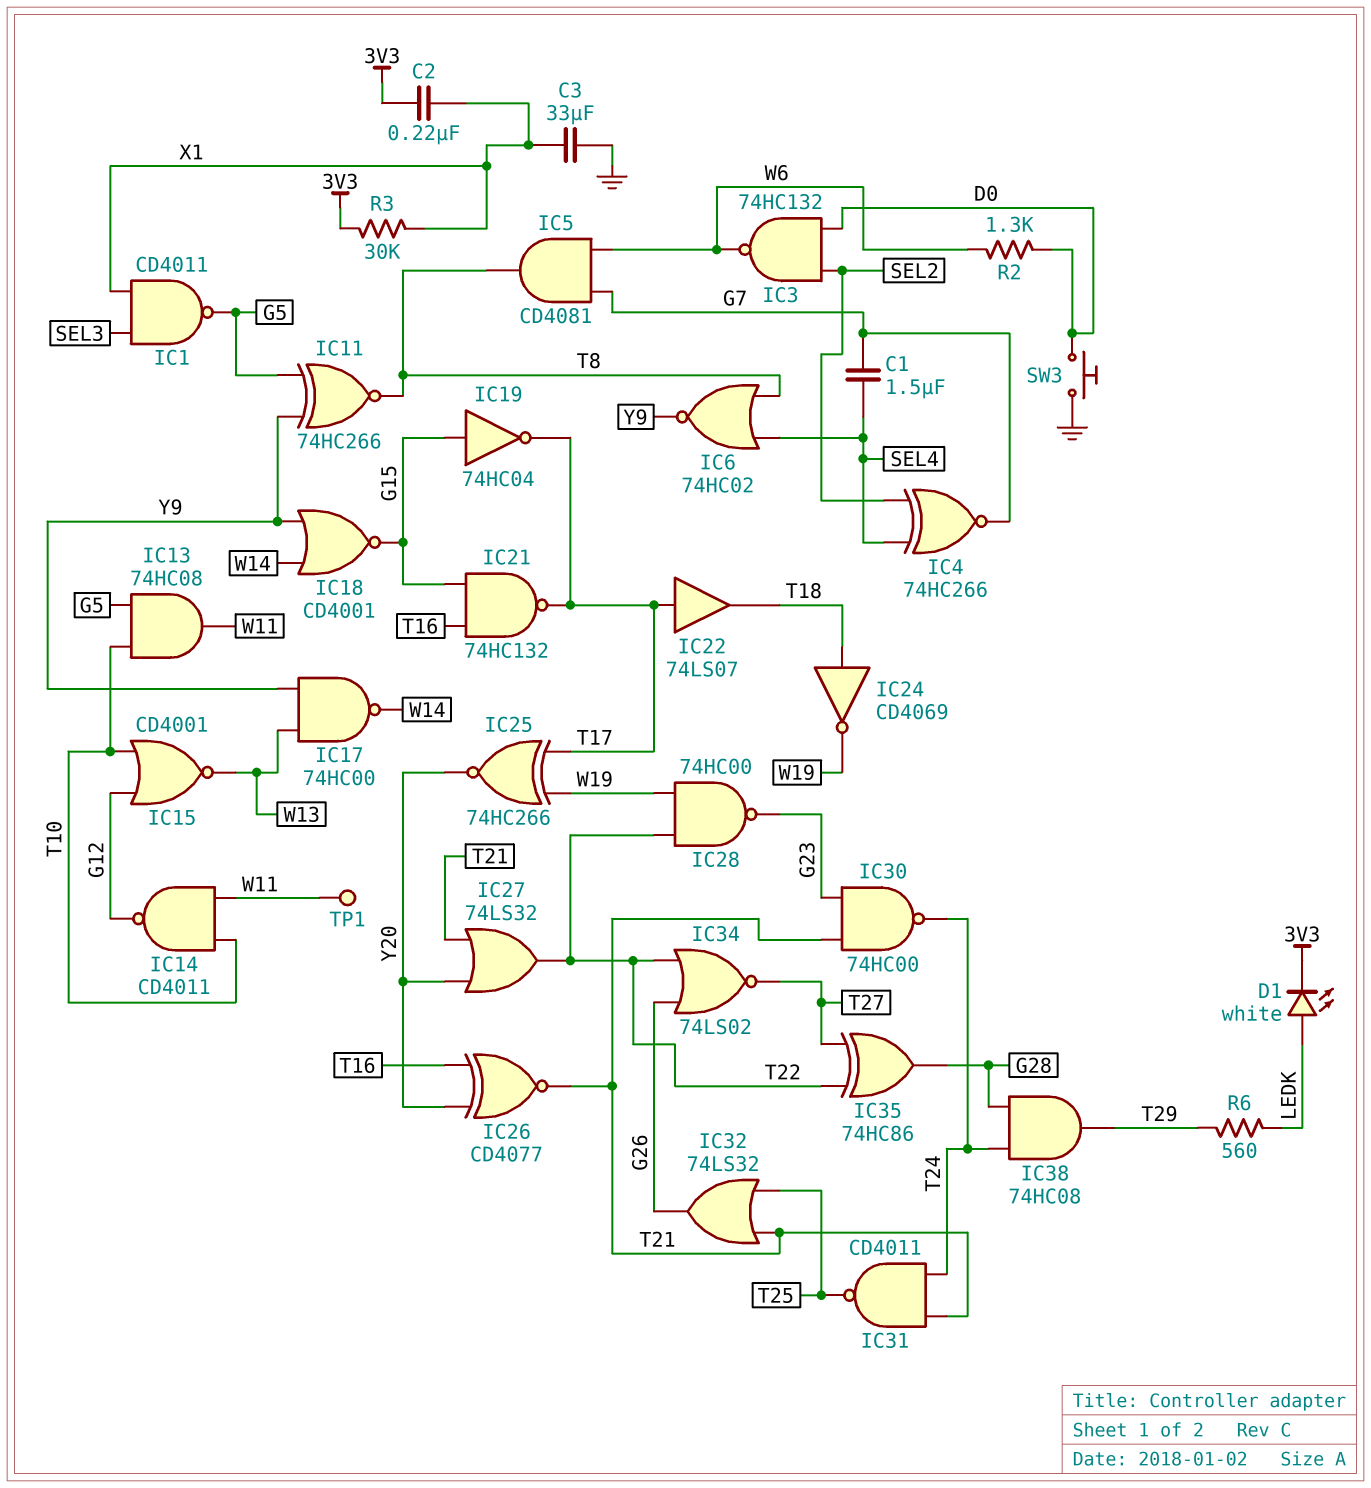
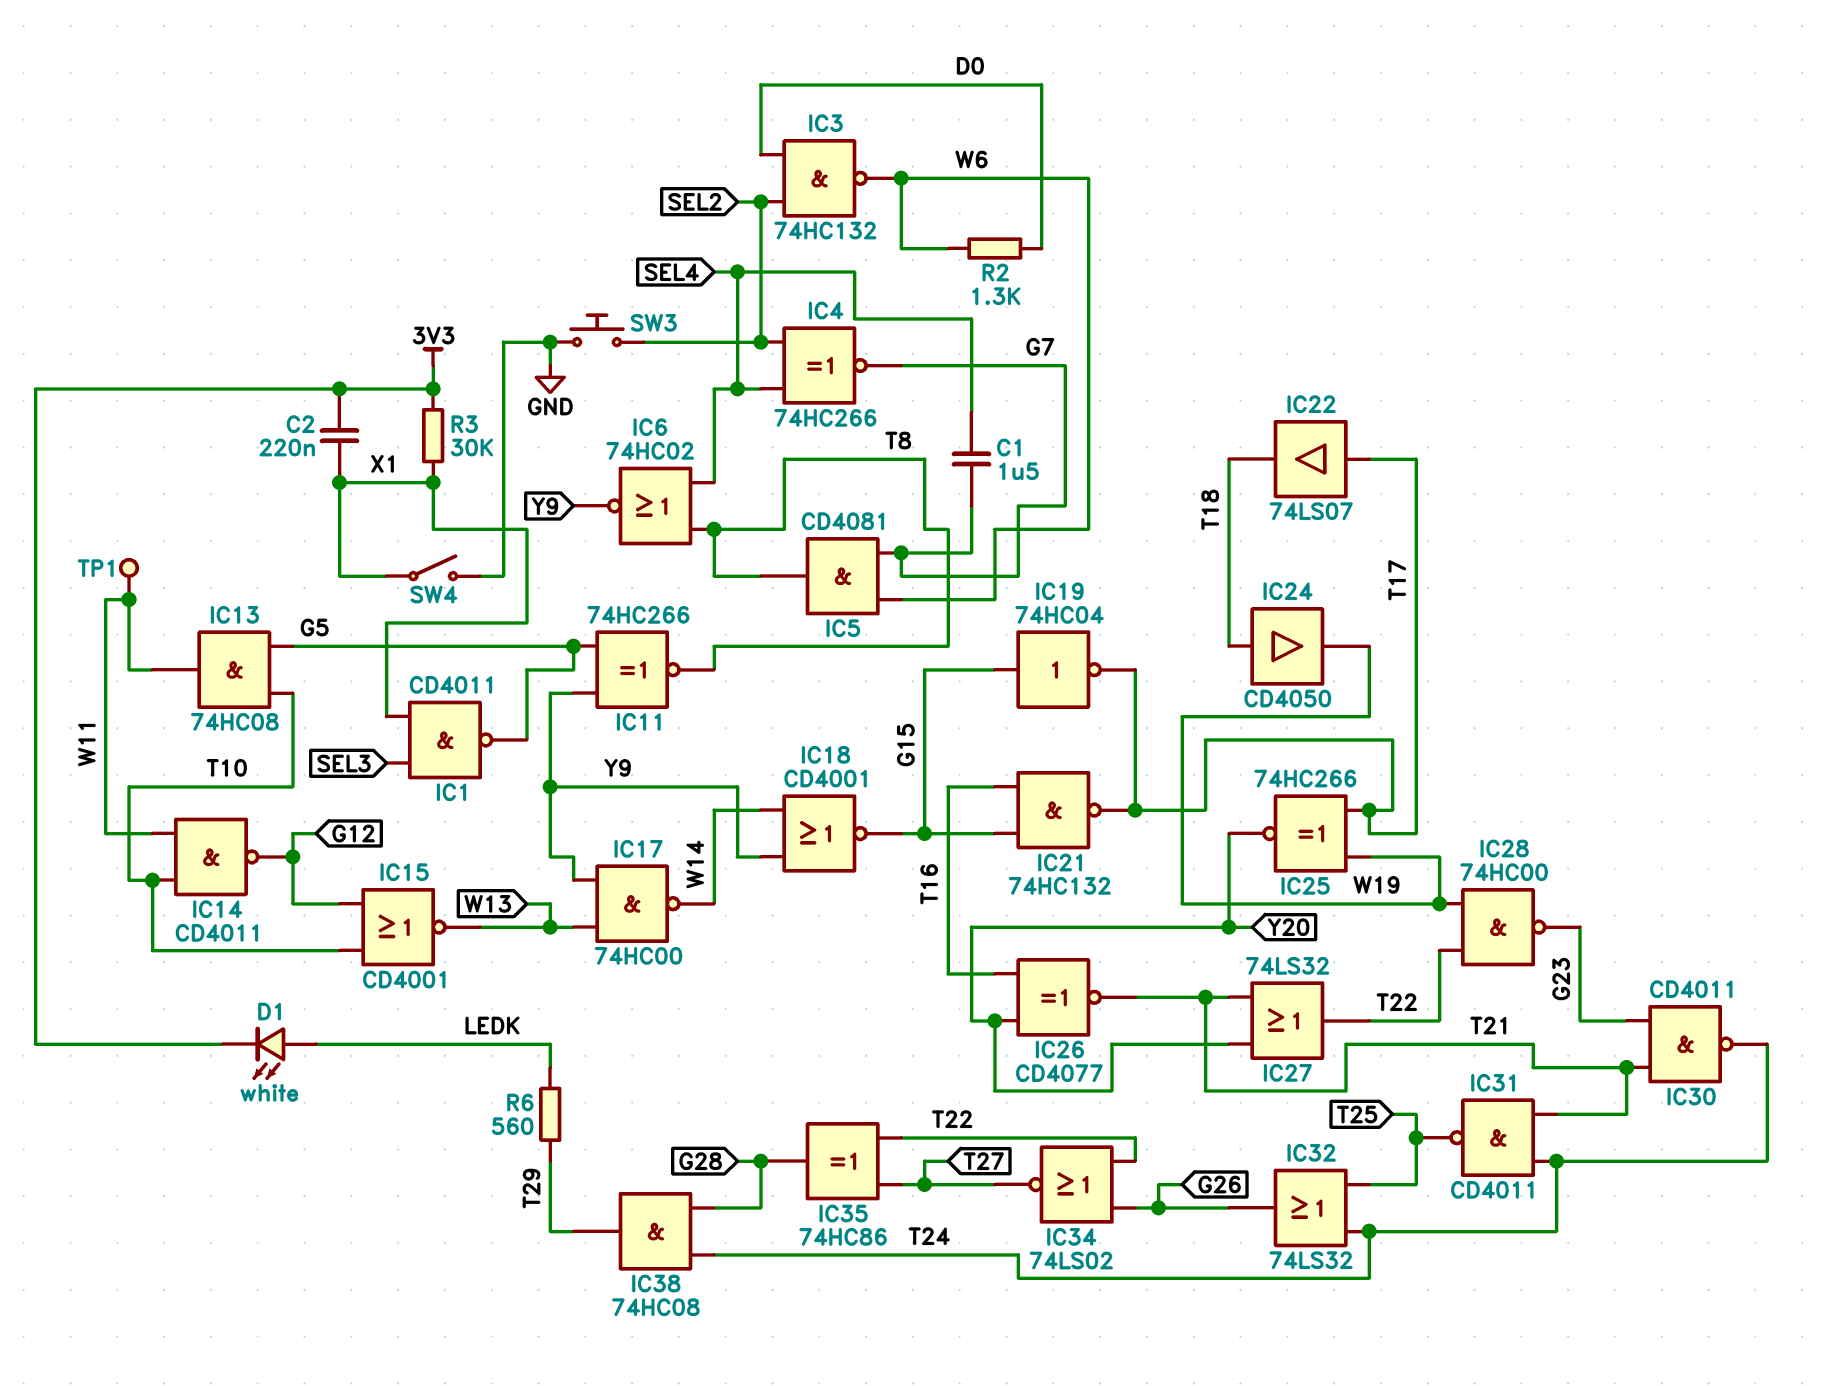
C3: 33uF (GND, X1) -> none
IC24: NOT CD4069 (in T18, out W19) -> buffer CD4050 (in T18, out W19)
IC30: NAND 74HC00 (in G23, in T21, out T24) -> NAND CD4011 (in G23, in T21, out T24)
IC32: OR 74LS32 (in T21, in T25, out G26) -> OR 74LS32 (in T24, in T25, out G26)
SW3: button (D0, GND) -> button (GND, SEL2)
SW4: none -> switch (GND, X1)

